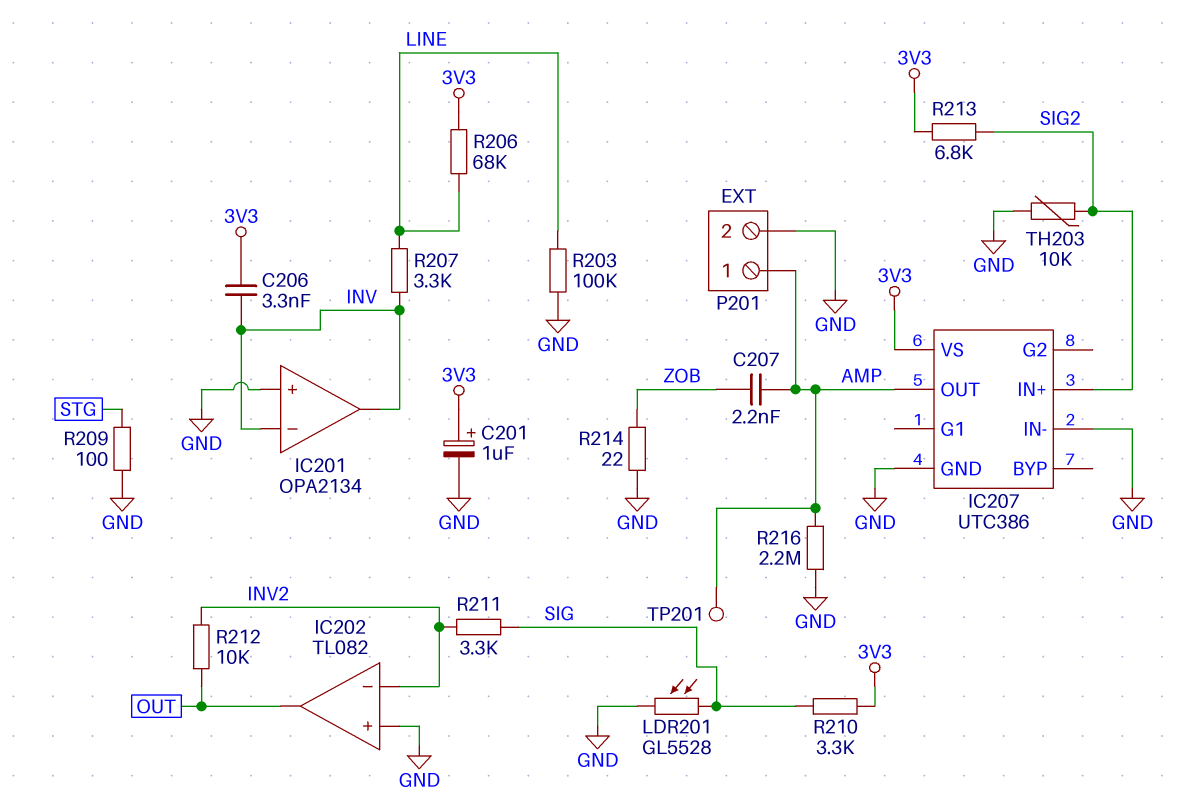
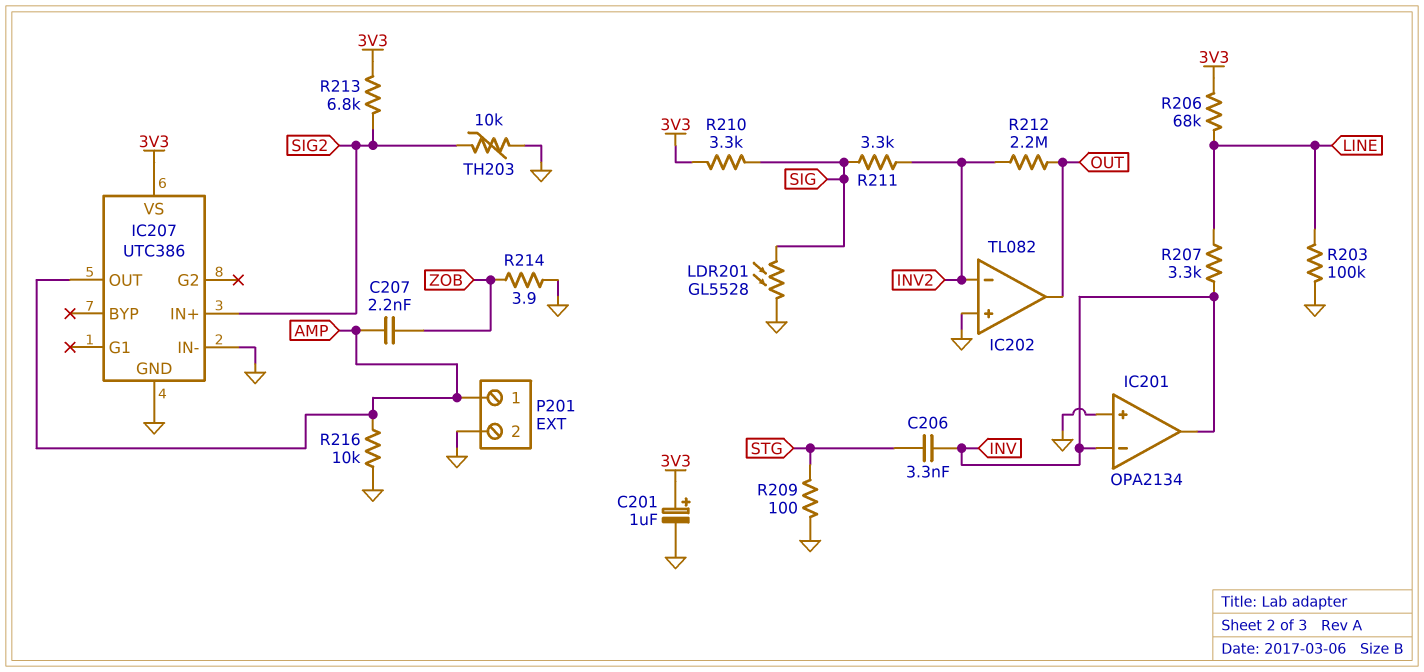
C206: 3.3nF (3V3, INV) -> 3.3nF (INV, STG)
R212: 10k (INV2, OUT) -> 2.2M (INV2, OUT)
R214: 22 (GND, ZOB) -> 3.9 (GND, ZOB)
R216: 2.2M (AMP, GND) -> 10k (AMP, GND)
TP201: test point (AMP) -> none

